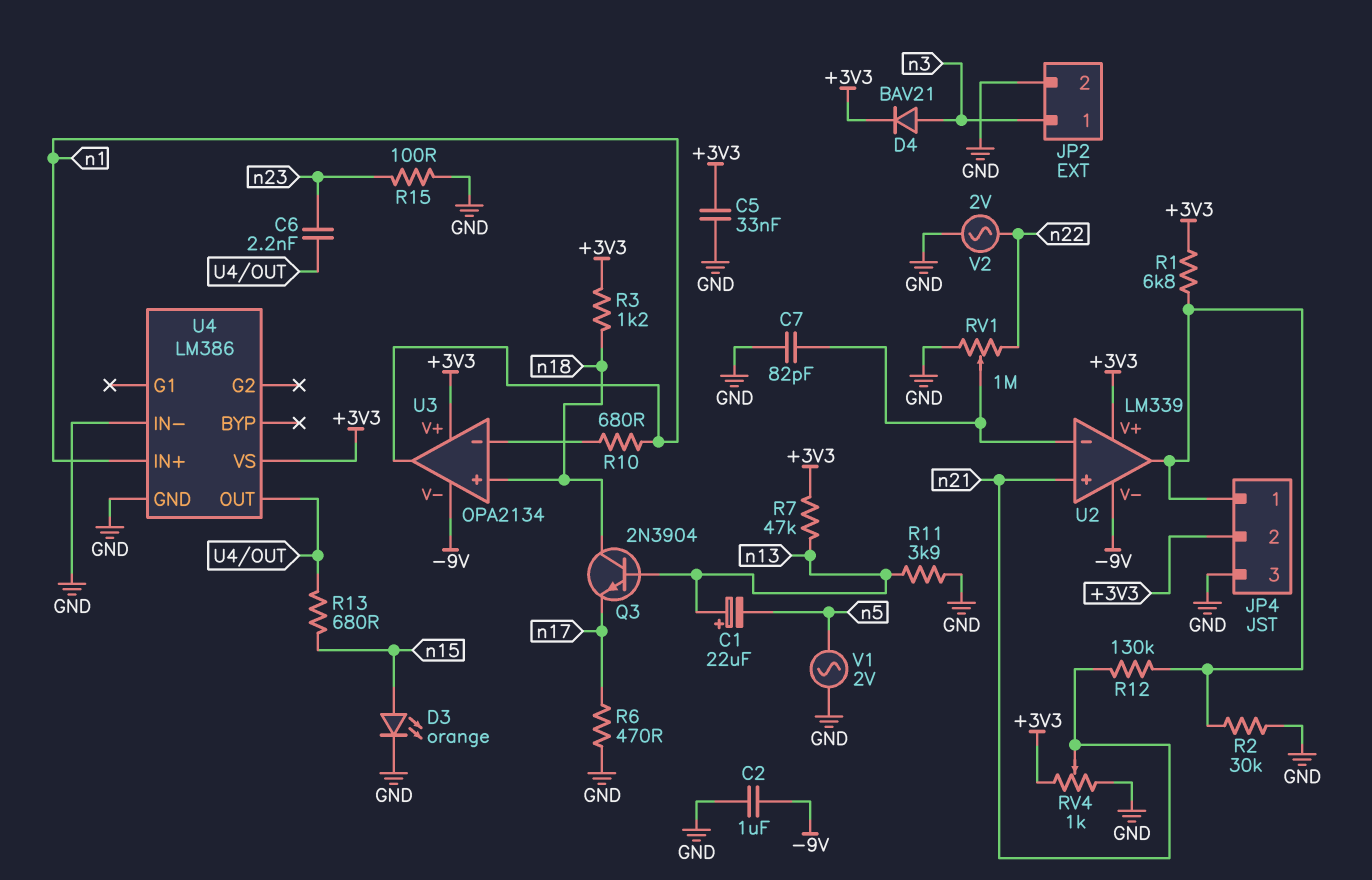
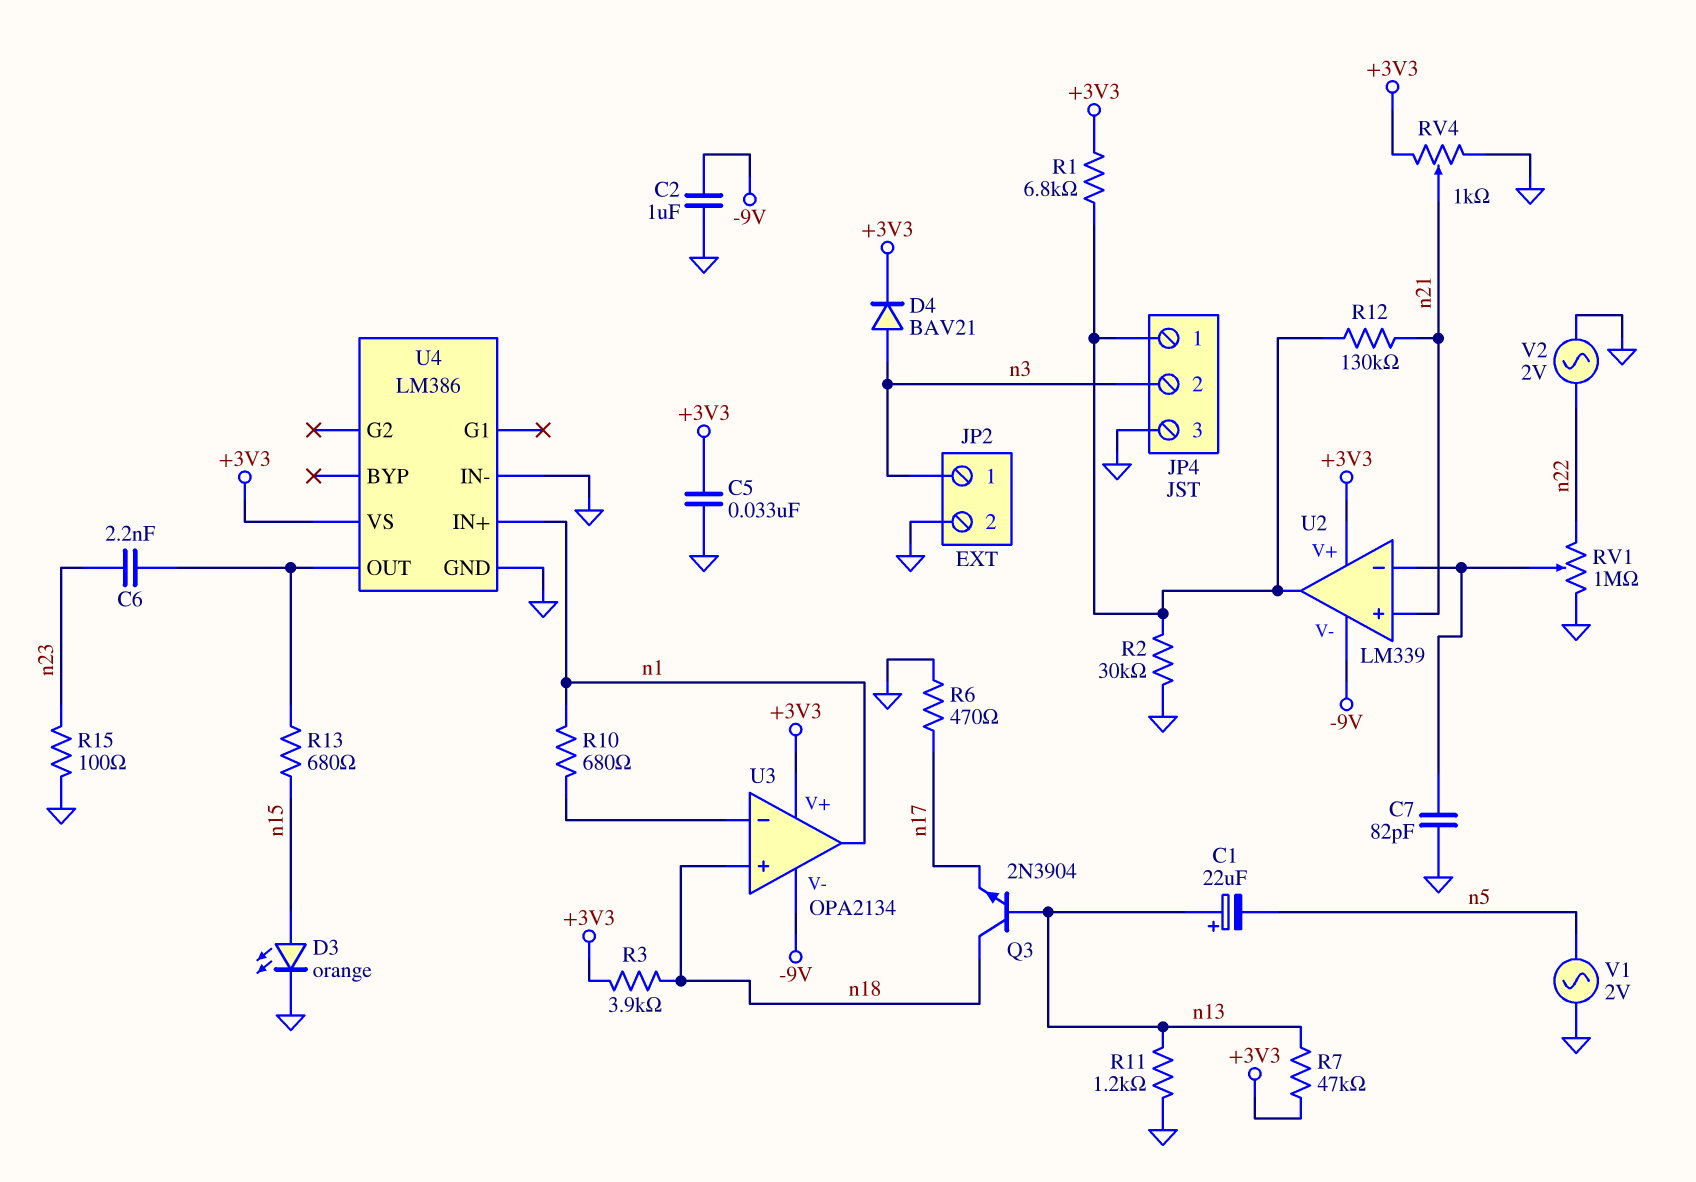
JP4 pin 2: +3V3 -> n3
R3: 1.2k (+3V3, n18) -> 3.9k (+3V3, n18)
R11: 3.9k (GND, n13) -> 1.2k (GND, n13)

